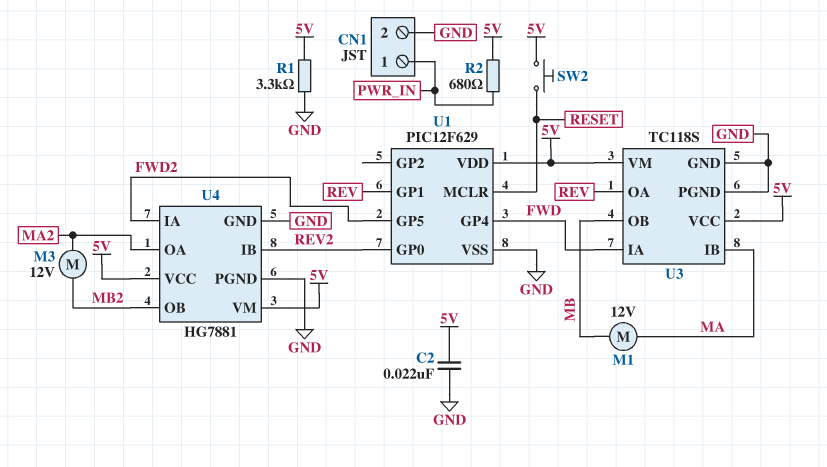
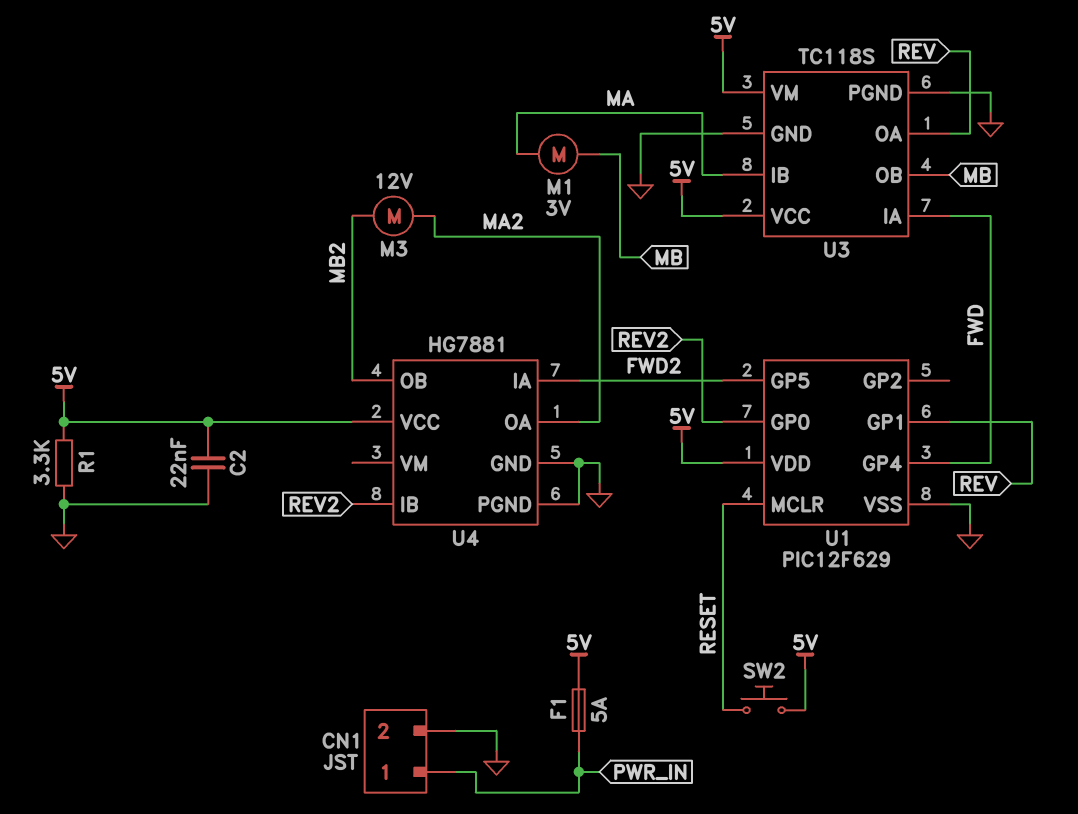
F1: none -> 5A (5V, PWR_IN)
M1: motor 12V (MA, MB) -> motor 3V (MA, MB)
R2: 680 (5V, PWR_IN) -> none
U4 pin VM: 5V -> none

